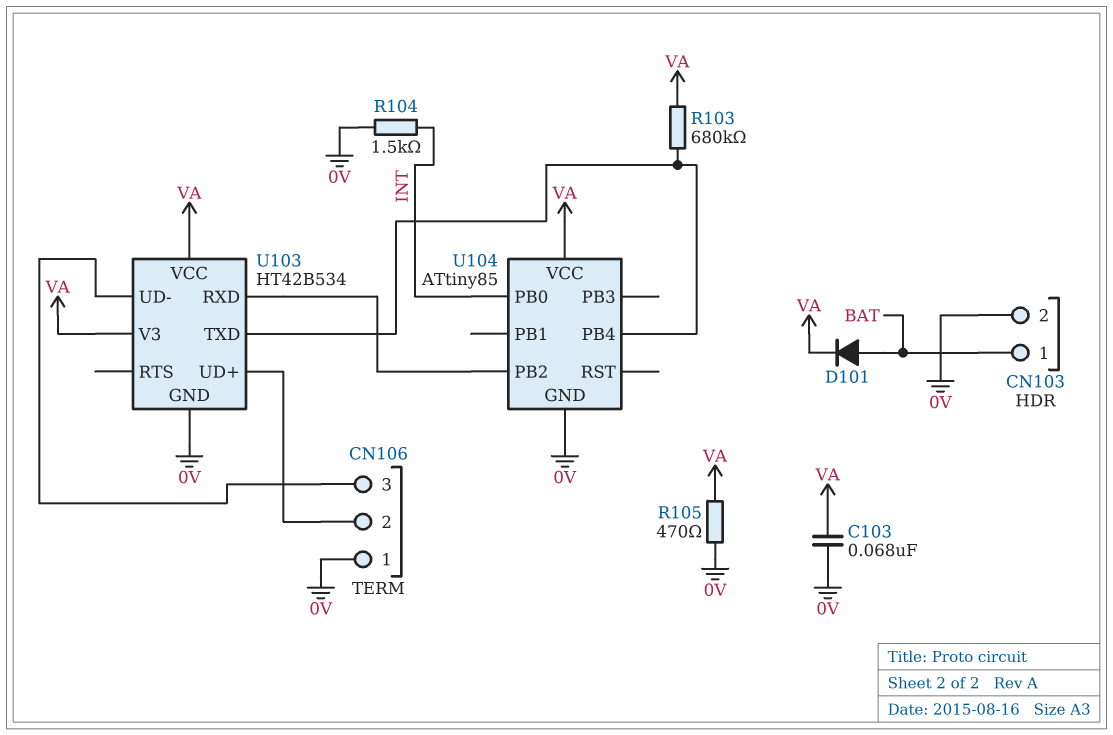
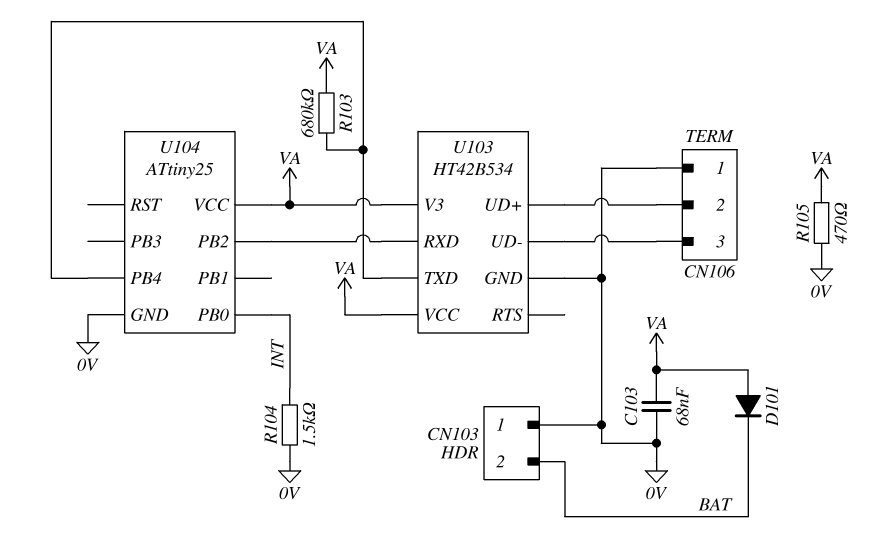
CN103 pin 1: BAT -> 0V
CN103 pin 2: 0V -> BAT
D101: diode (A BAT, K VA) -> diode (A VA, K BAT)
U104: ATtiny85 -> ATtiny25

